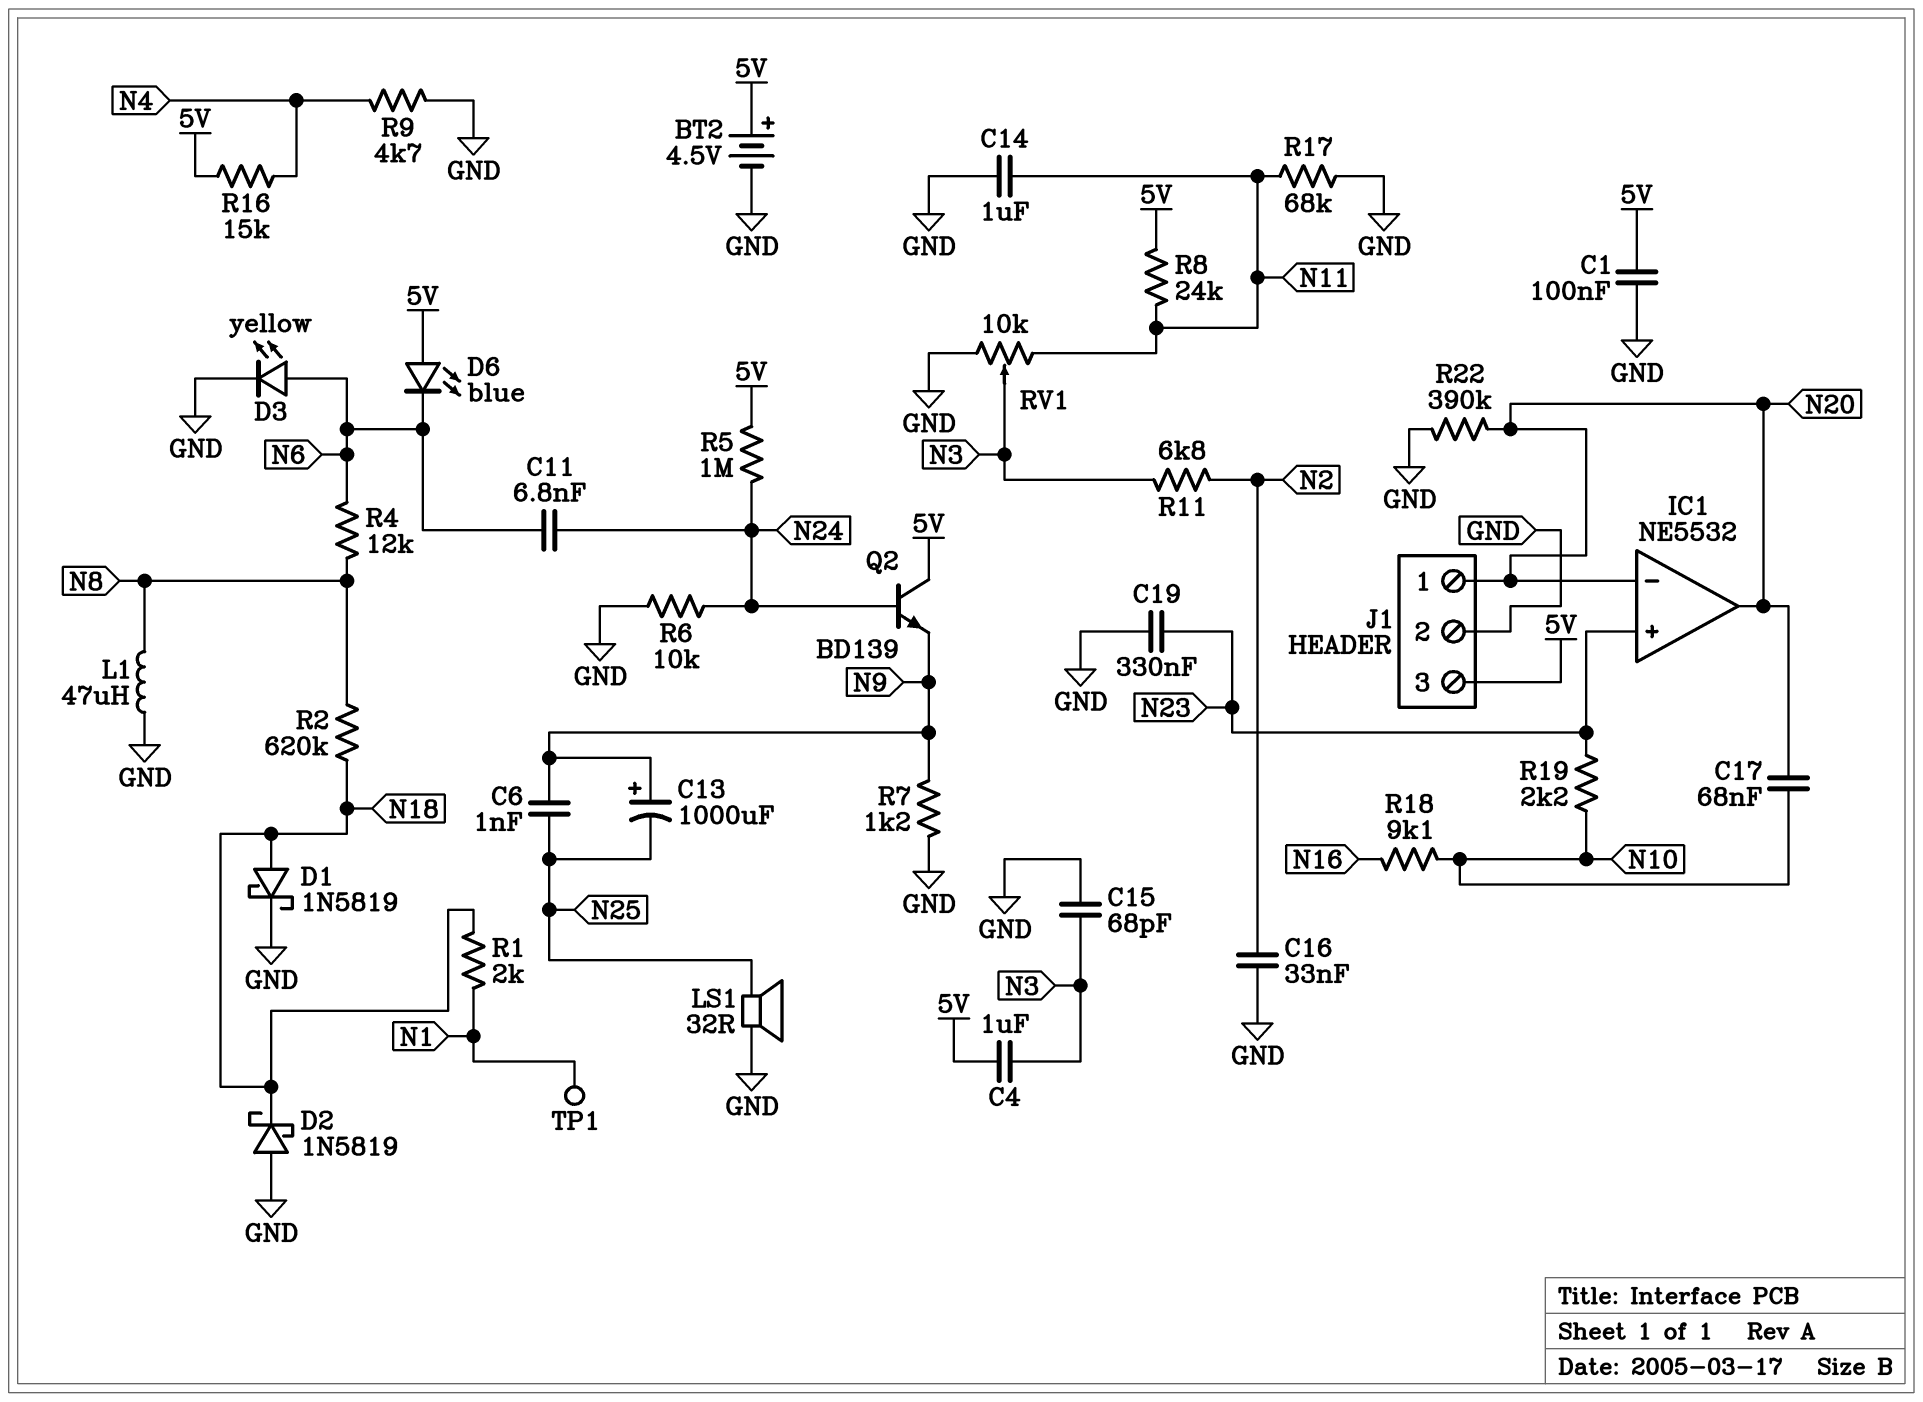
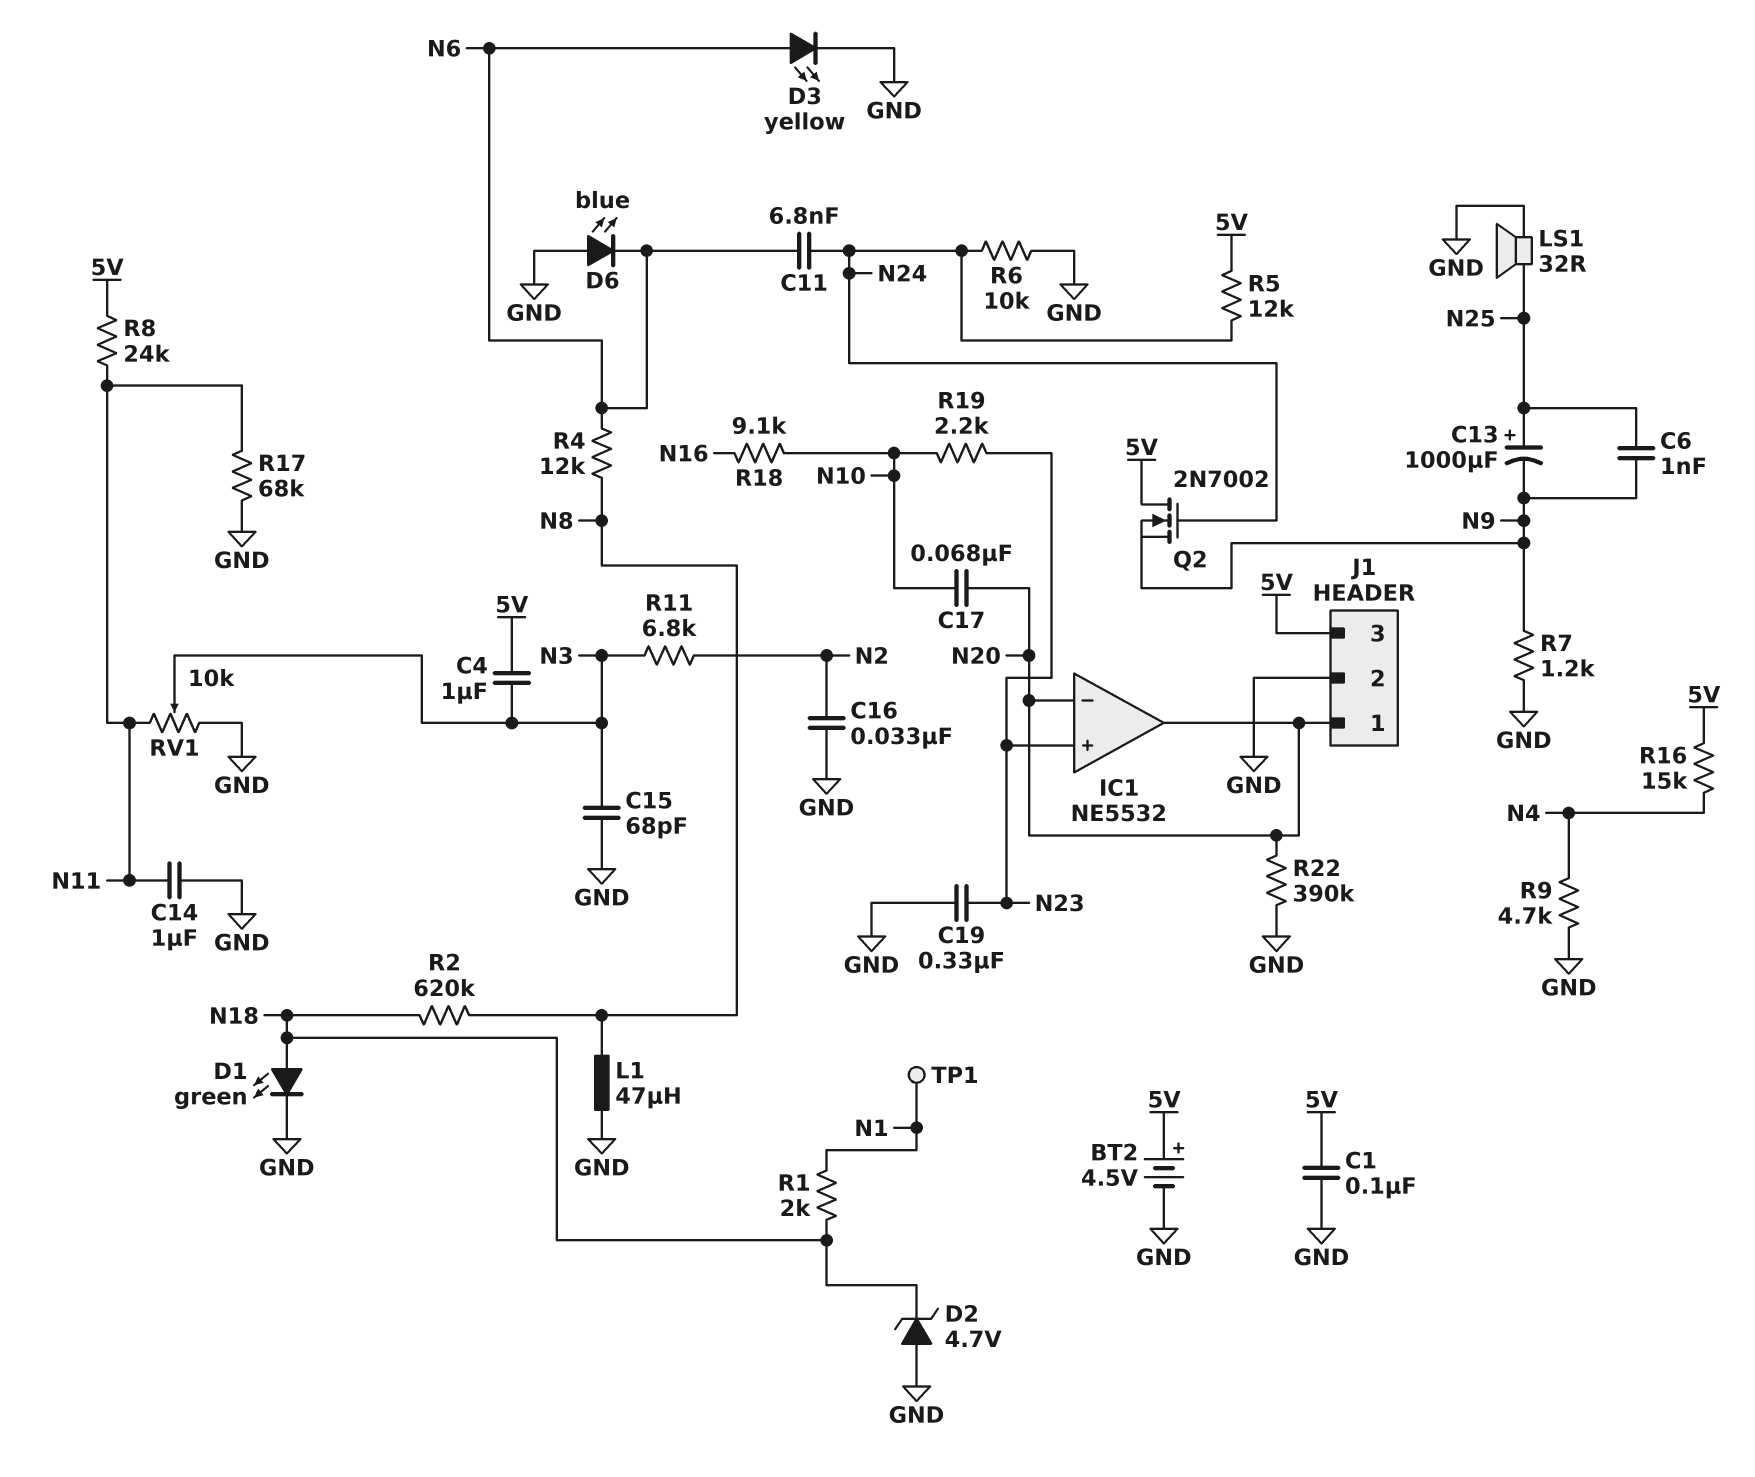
C13: 1000uF (plus N9, minus N25) -> 1000uF (plus N25, minus N9)
D1: schottky 1N5819 (A N18, K GND) -> LED green (A N18, K GND)
D2: schottky 1N5819 (A GND, K N18) -> zener 4.7V (A GND, K N18)
D6: LED blue (A 5V, K N6) -> LED blue (A GND, K N6)
Q2: NPN BD139 (B N24, C 5V, E N9) -> NMOS 2N7002 (G N24, D 5V, S N9)
R5: 1M (5V, N24) -> 12k (5V, N24)

